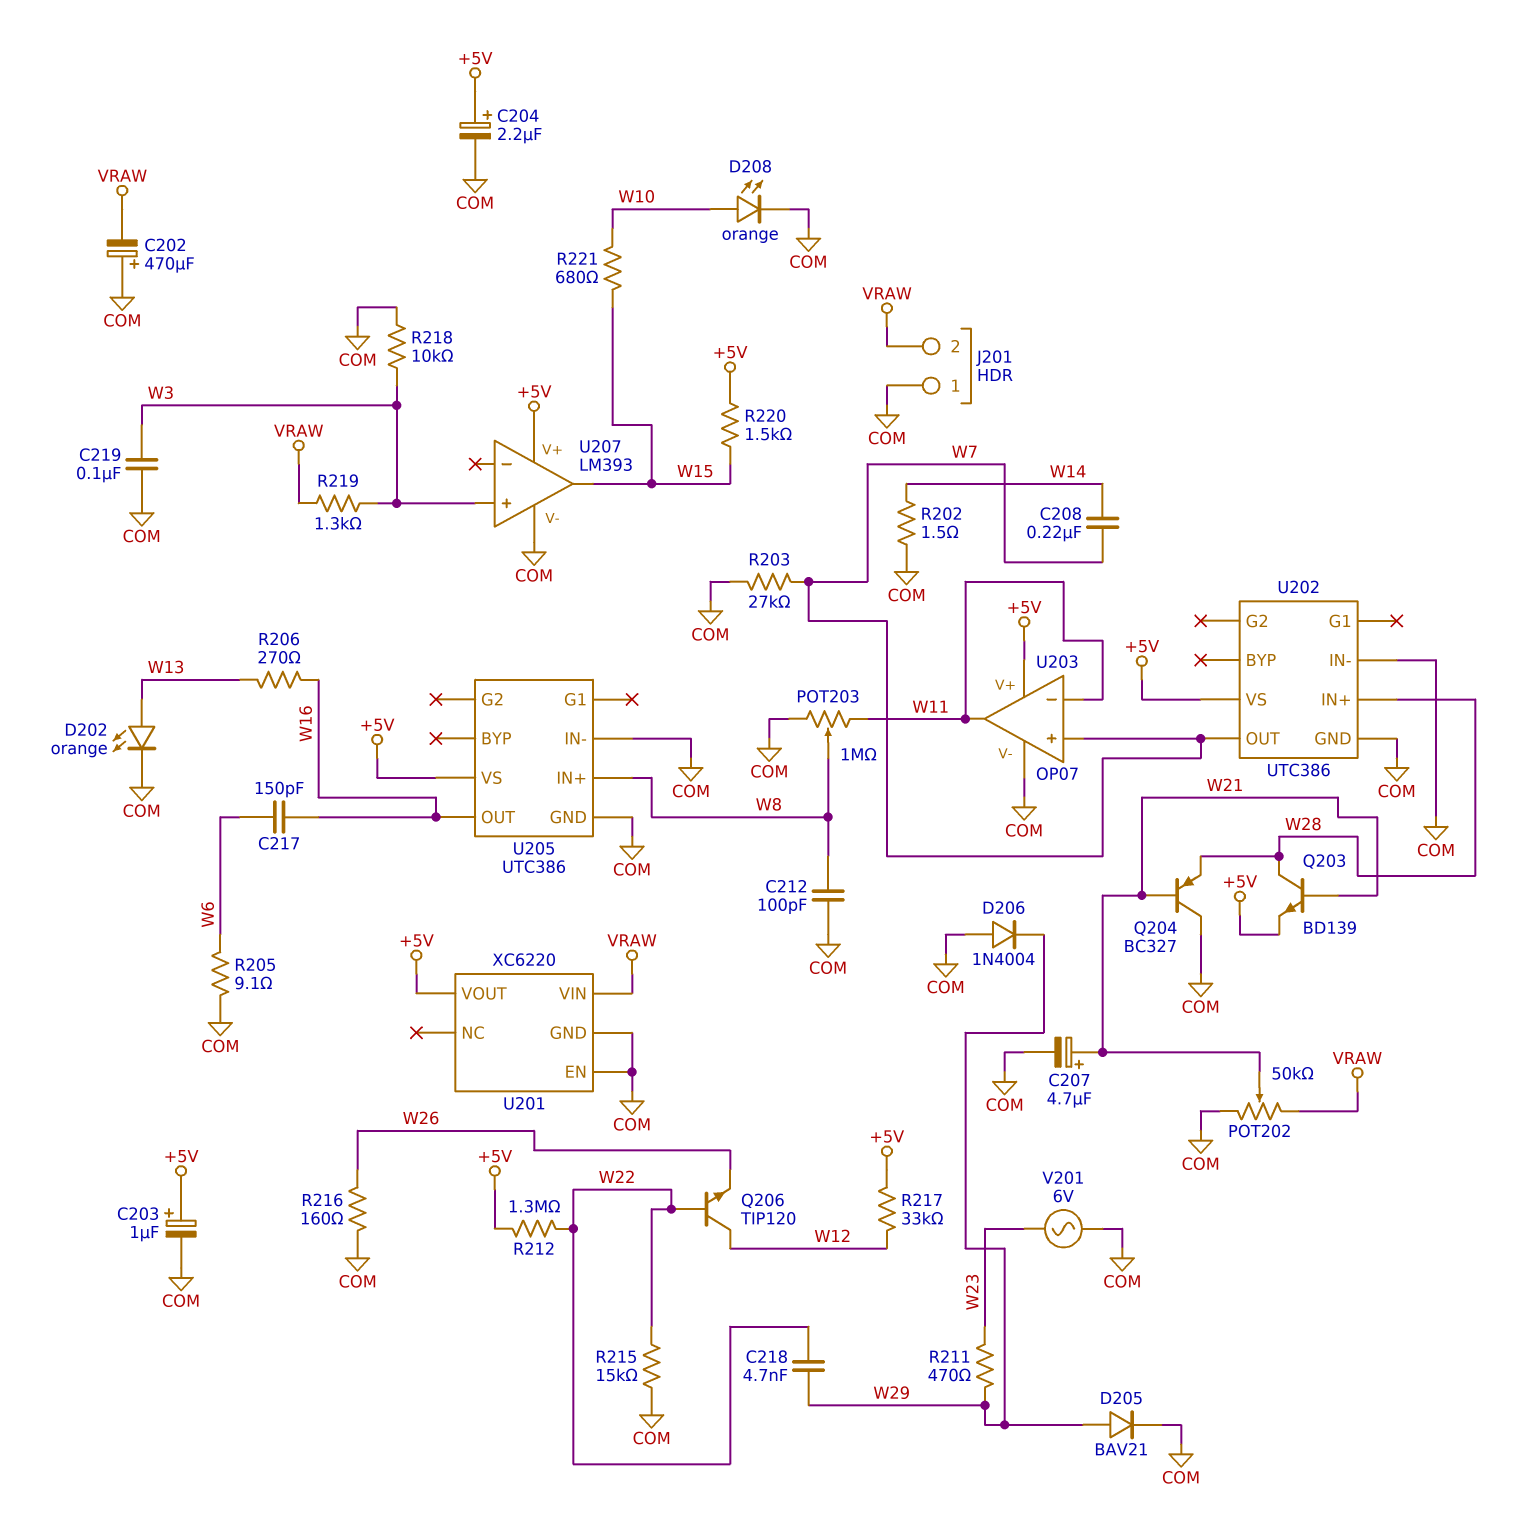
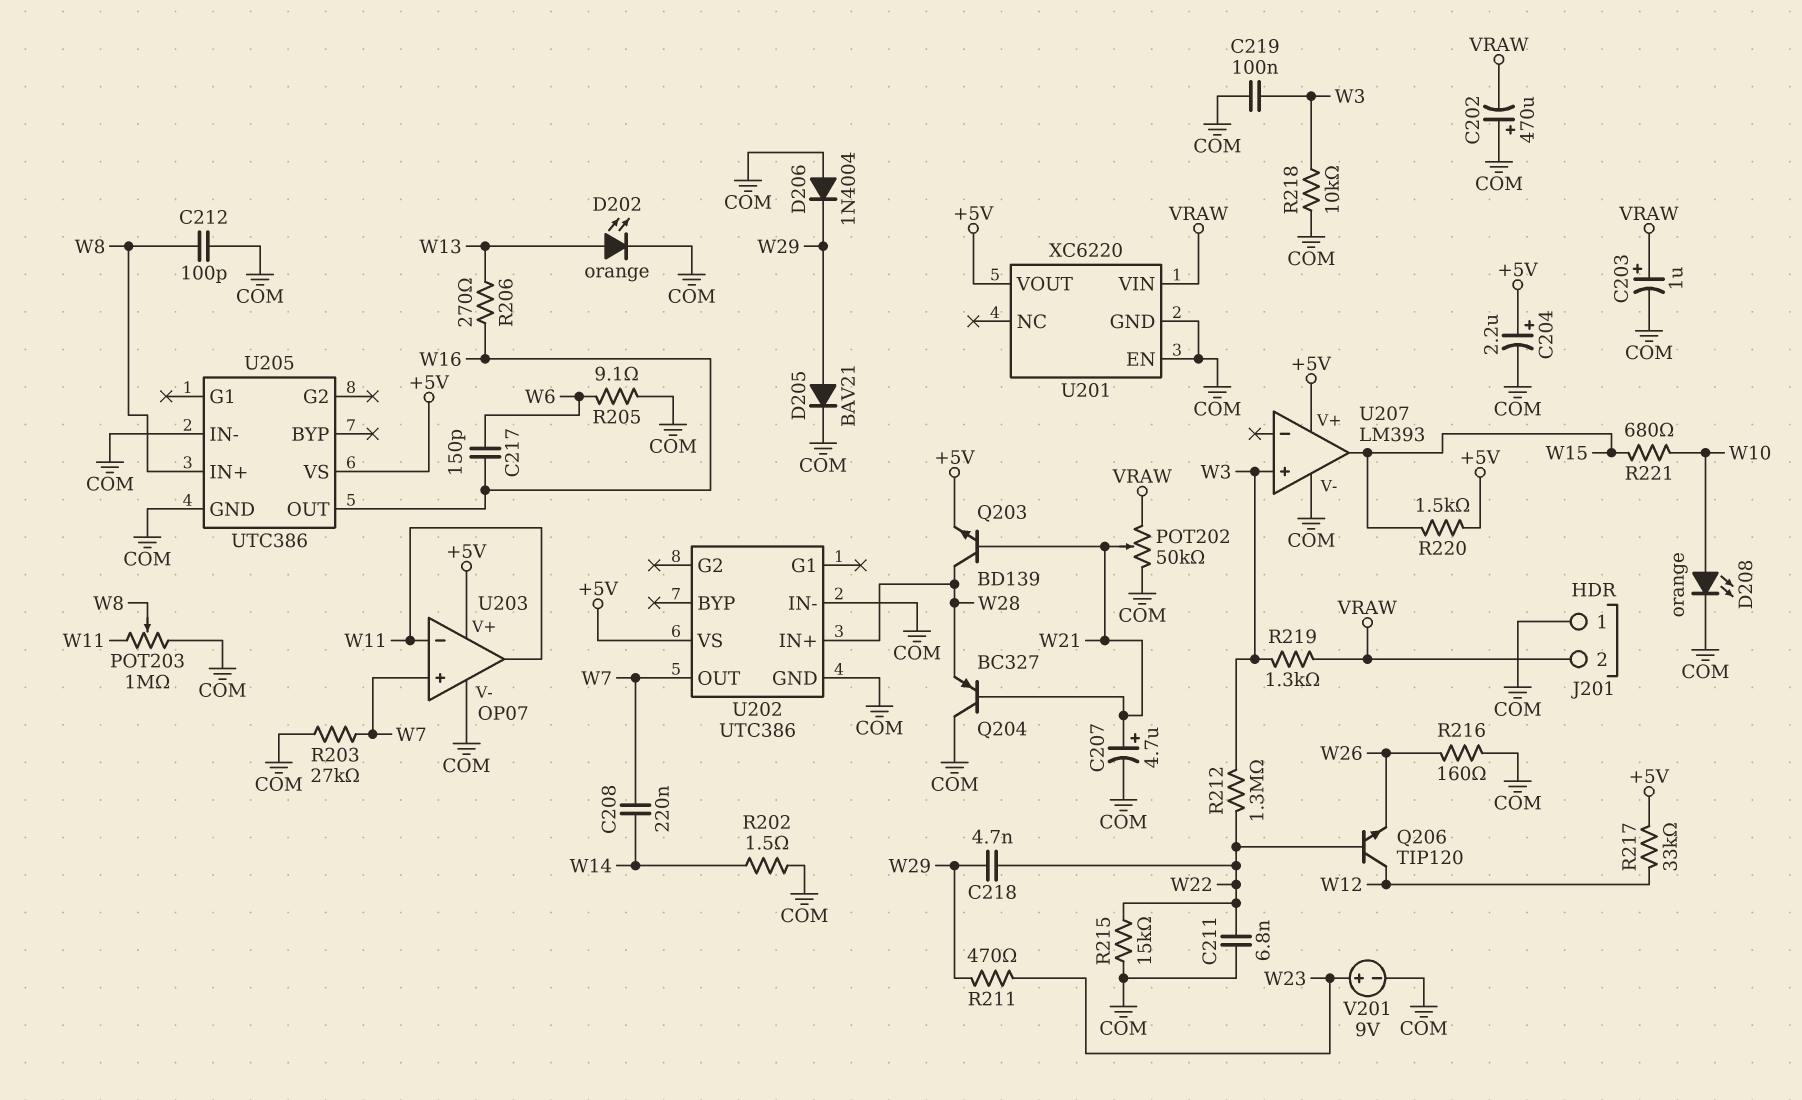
C203: 1uF (plus +5V, minus COM) -> 1uF (plus VRAW, minus COM)
C211: none -> 6.8nF (COM, W22)
R212: 1.3M (+5V, W22) -> 1.3M (W3, W22)
V201: AC 6V (COM, W23) -> 9V (plus W23, minus COM)

